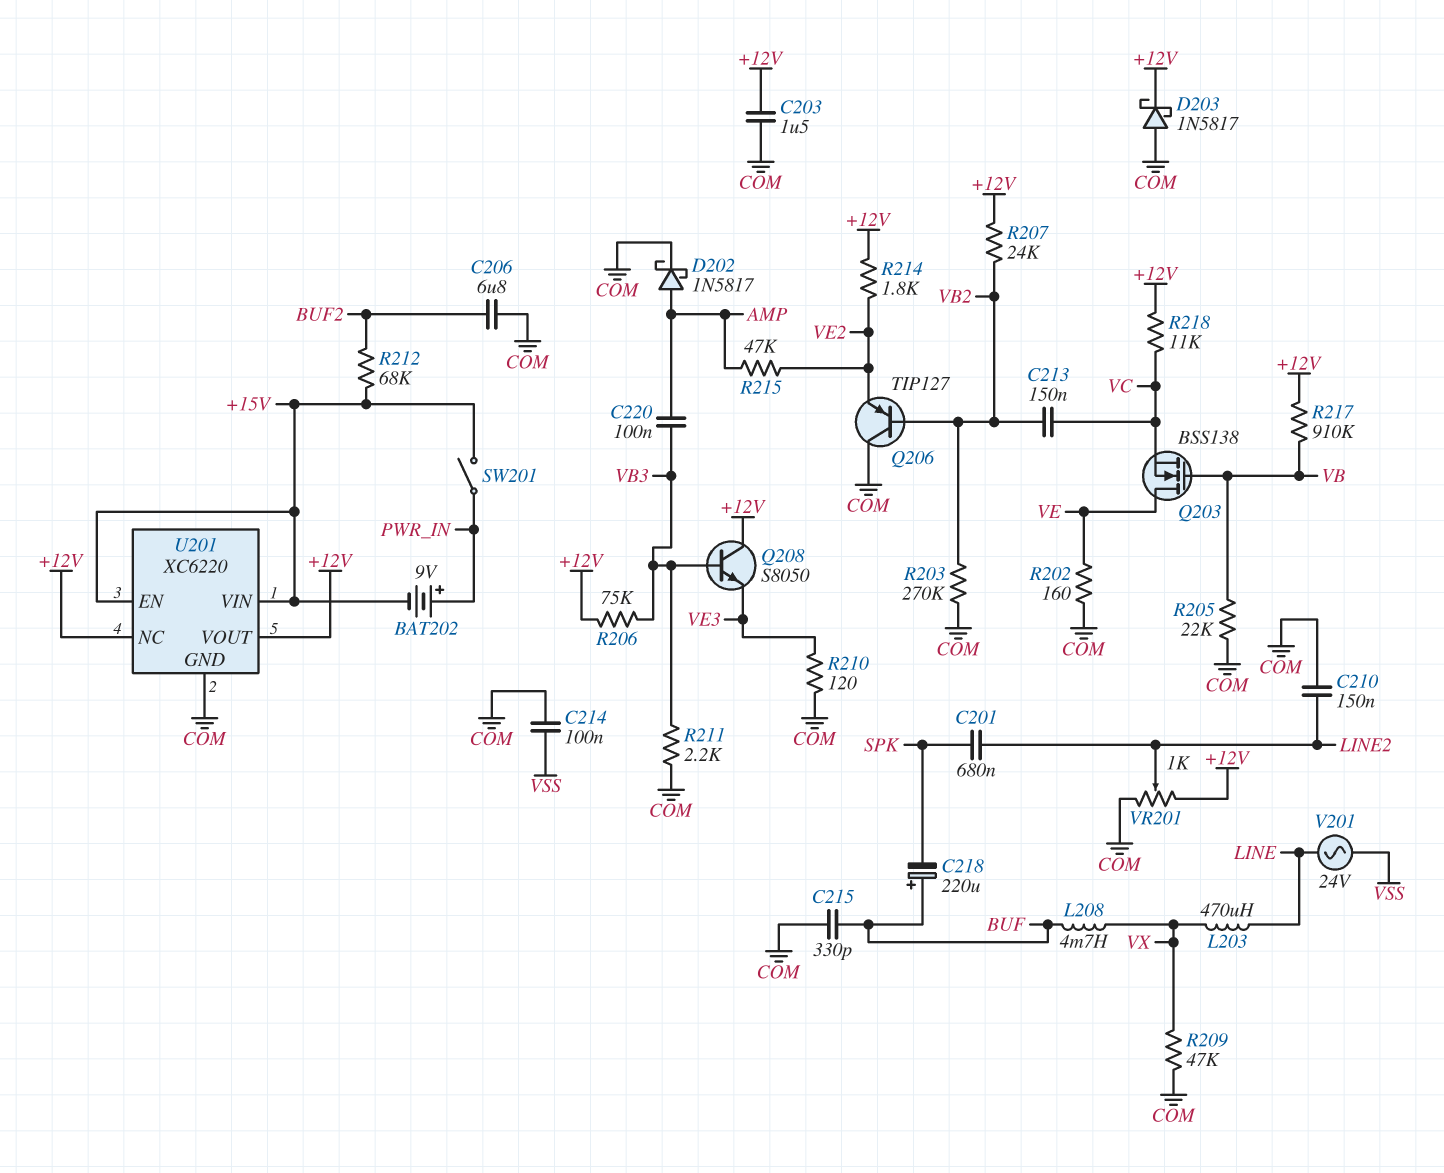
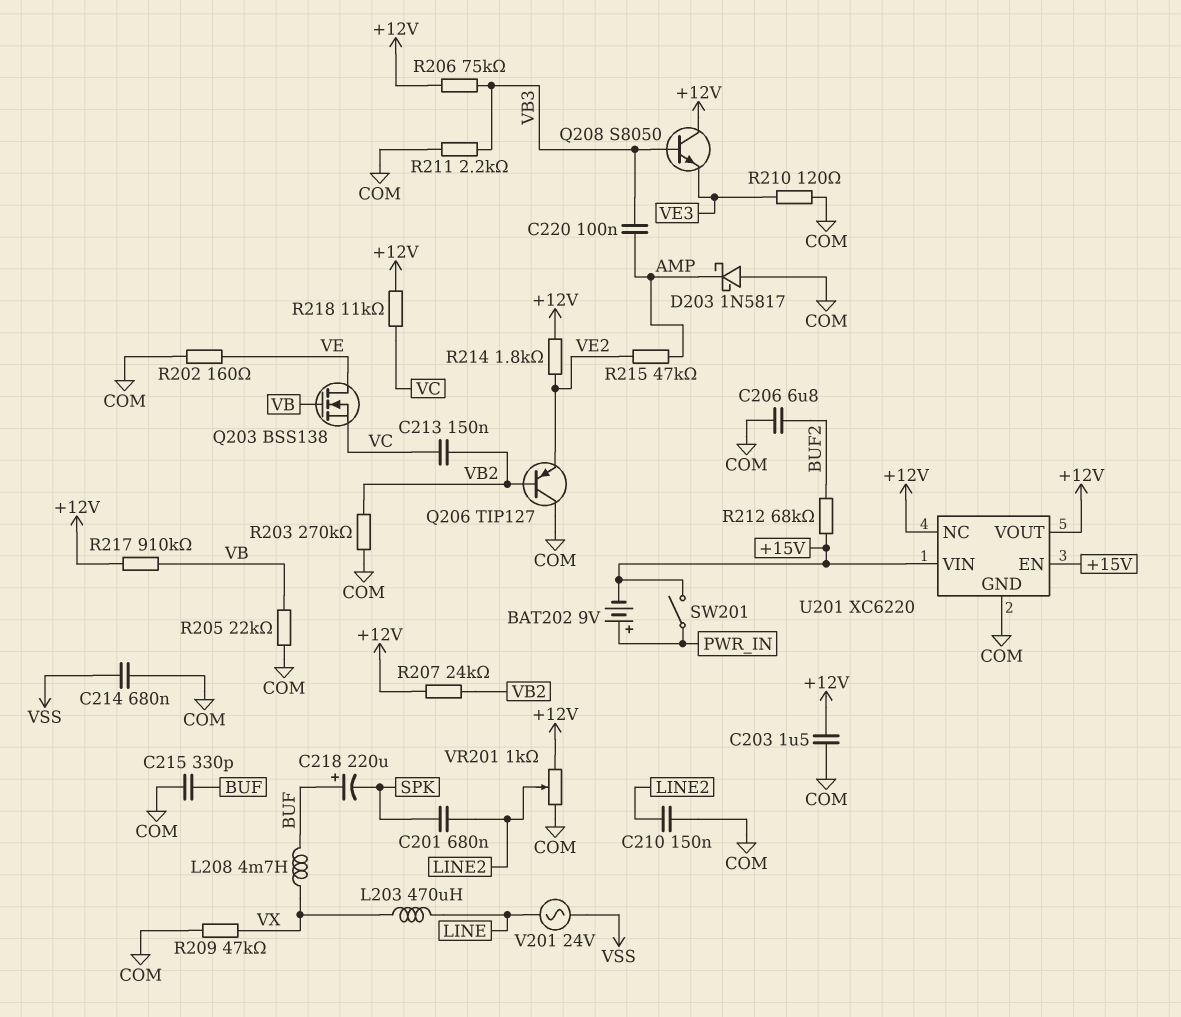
C214: 100nF (COM, VSS) -> 680nF (COM, VSS)
D202: schottky 1N5817 (A AMP, K COM) -> none
D203: schottky 1N5817 (A COM, K +12V) -> schottky 1N5817 (A COM, K AMP)

